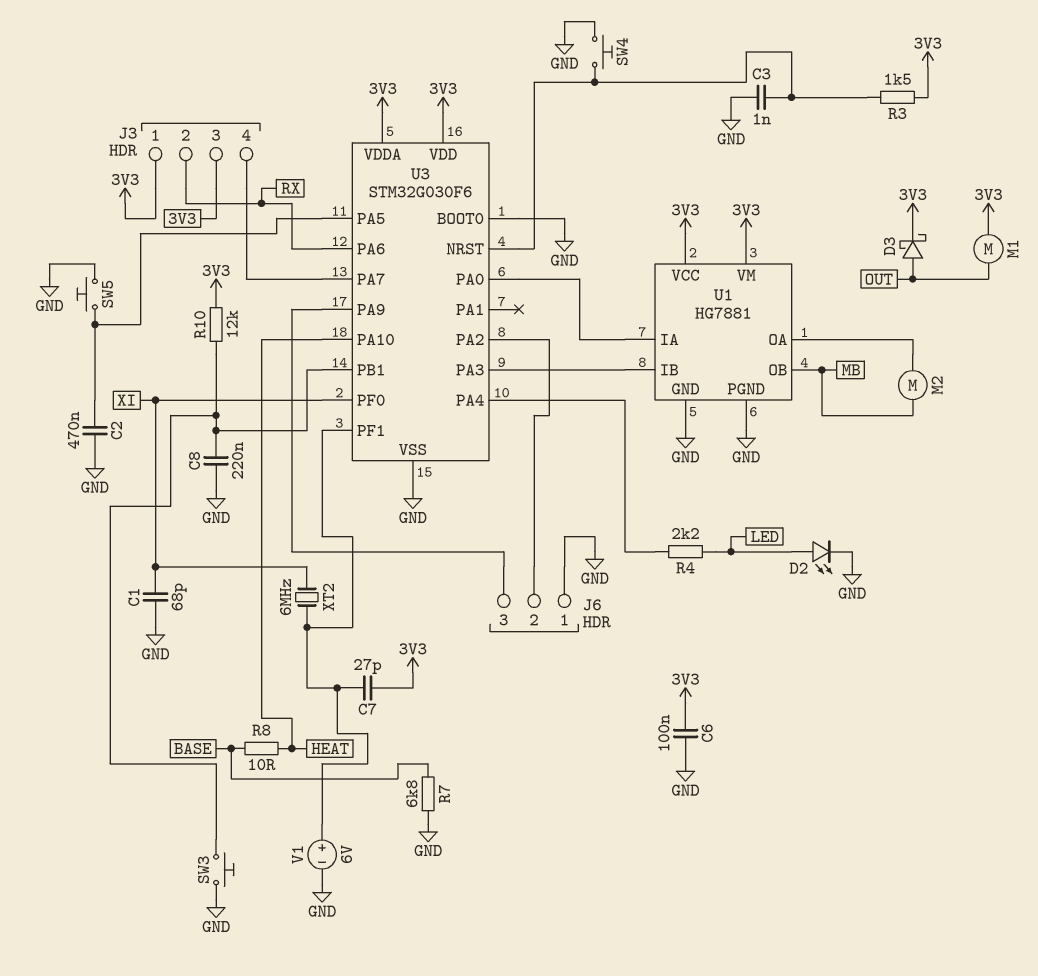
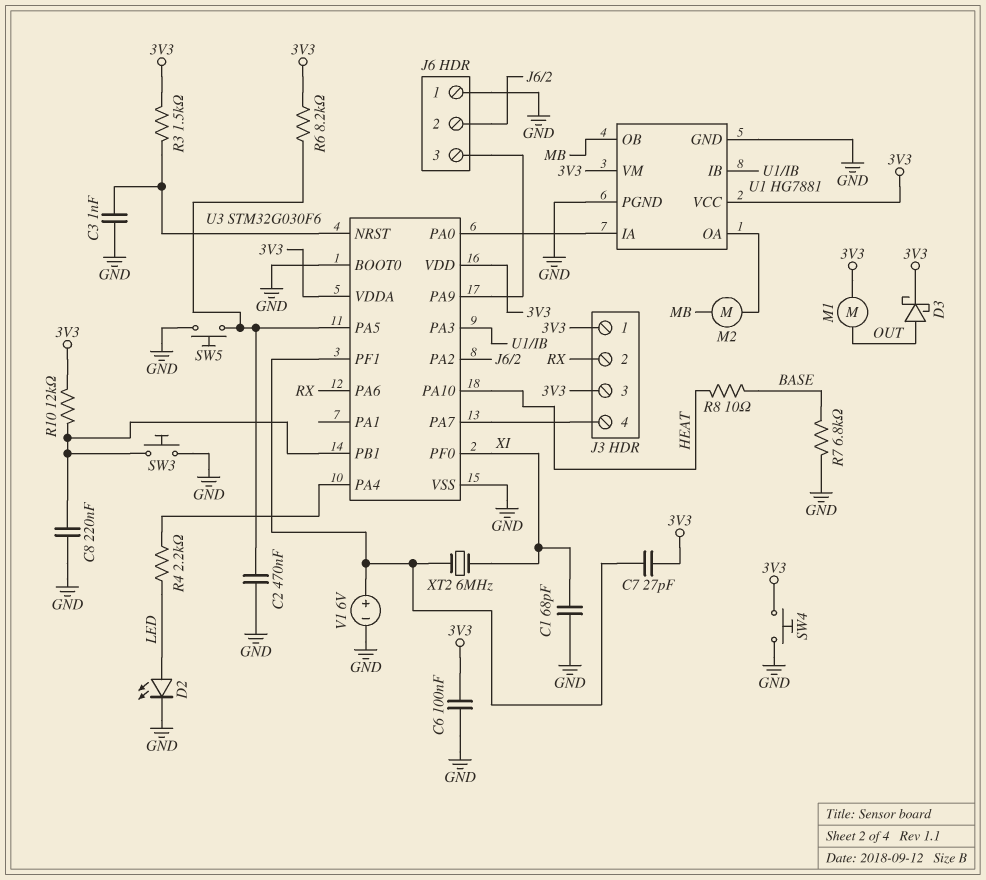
R6: none -> 8.2k (3V3, U3/PA5)
SW4: button (GND, U3/NRST) -> button (3V3, GND)

